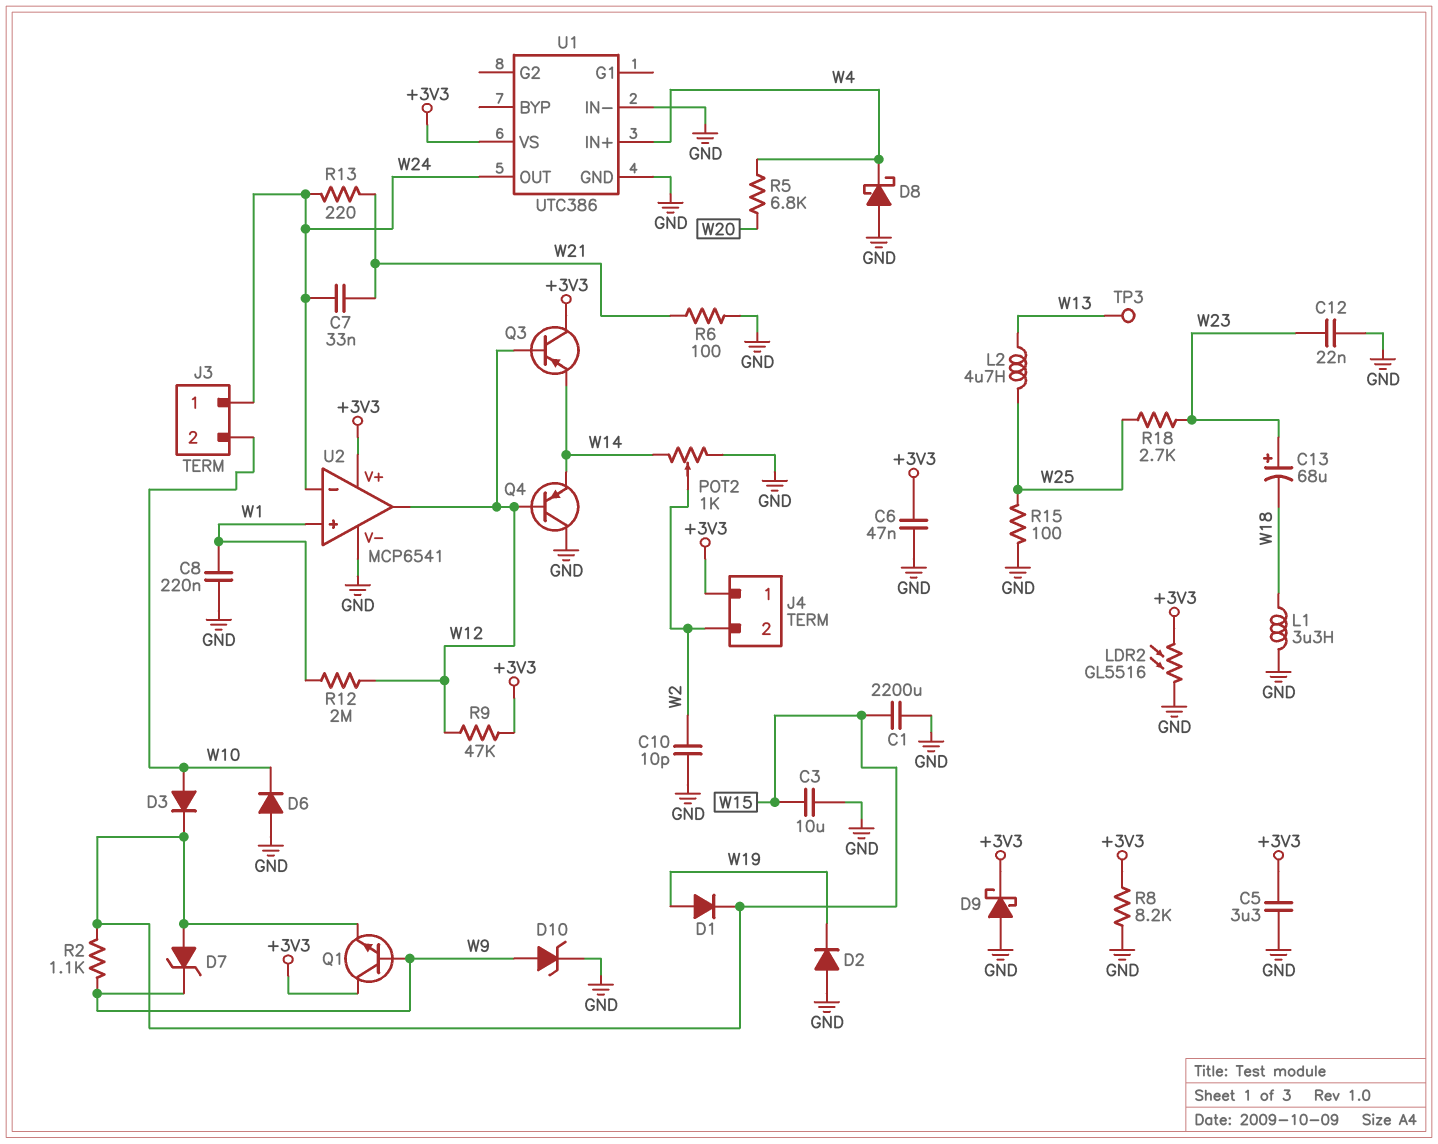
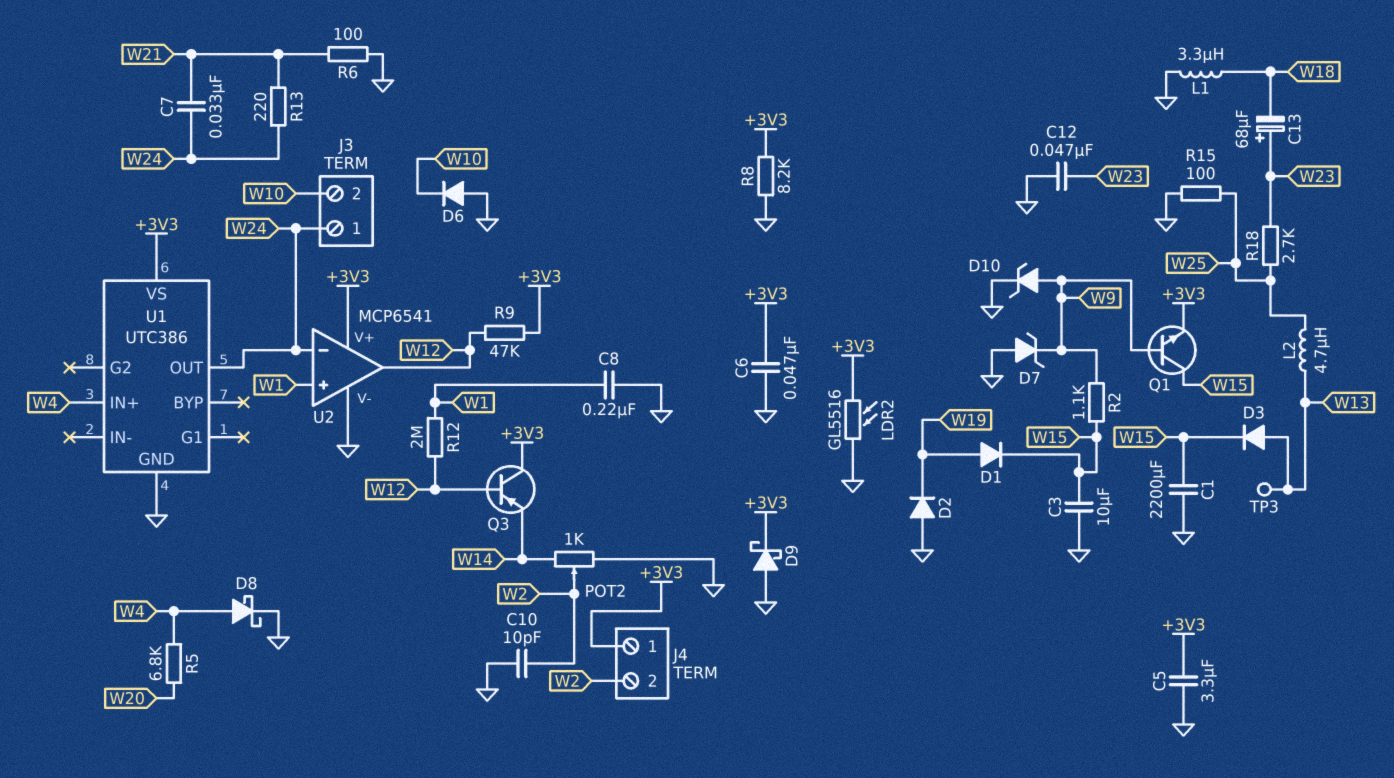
C12: 22nF (GND, W23) -> 47nF (GND, W23)
D3: diode (A W10, K W15) -> diode (A W13, K W15)
D7: zener (A W15, K W9) -> zener (A GND, K W9)
D8: schottky (A GND, K W4) -> schottky (A W4, K GND)
Q1: NPN (B W9, C +3V3, E W15) -> NPN (B W9, C W15, E +3V3)
Q4: PNP (B W12, C GND, E W14) -> none
U1 pin IN-: GND -> none

